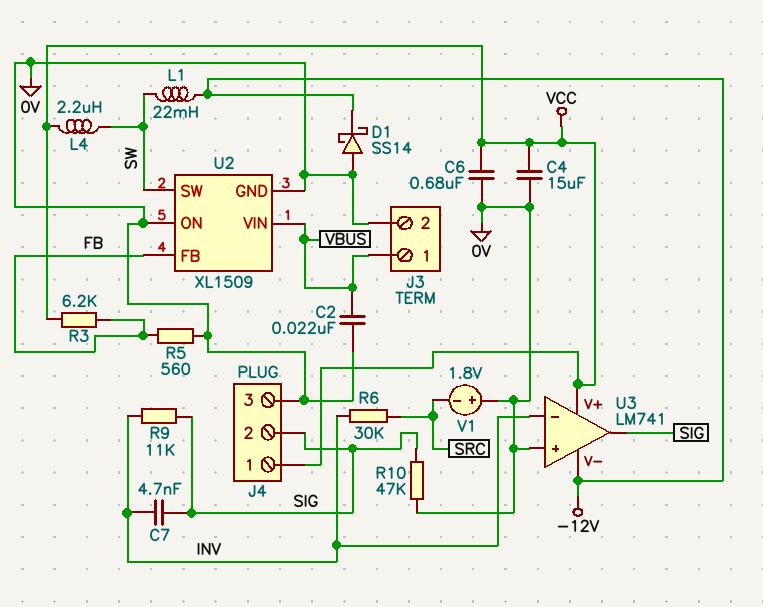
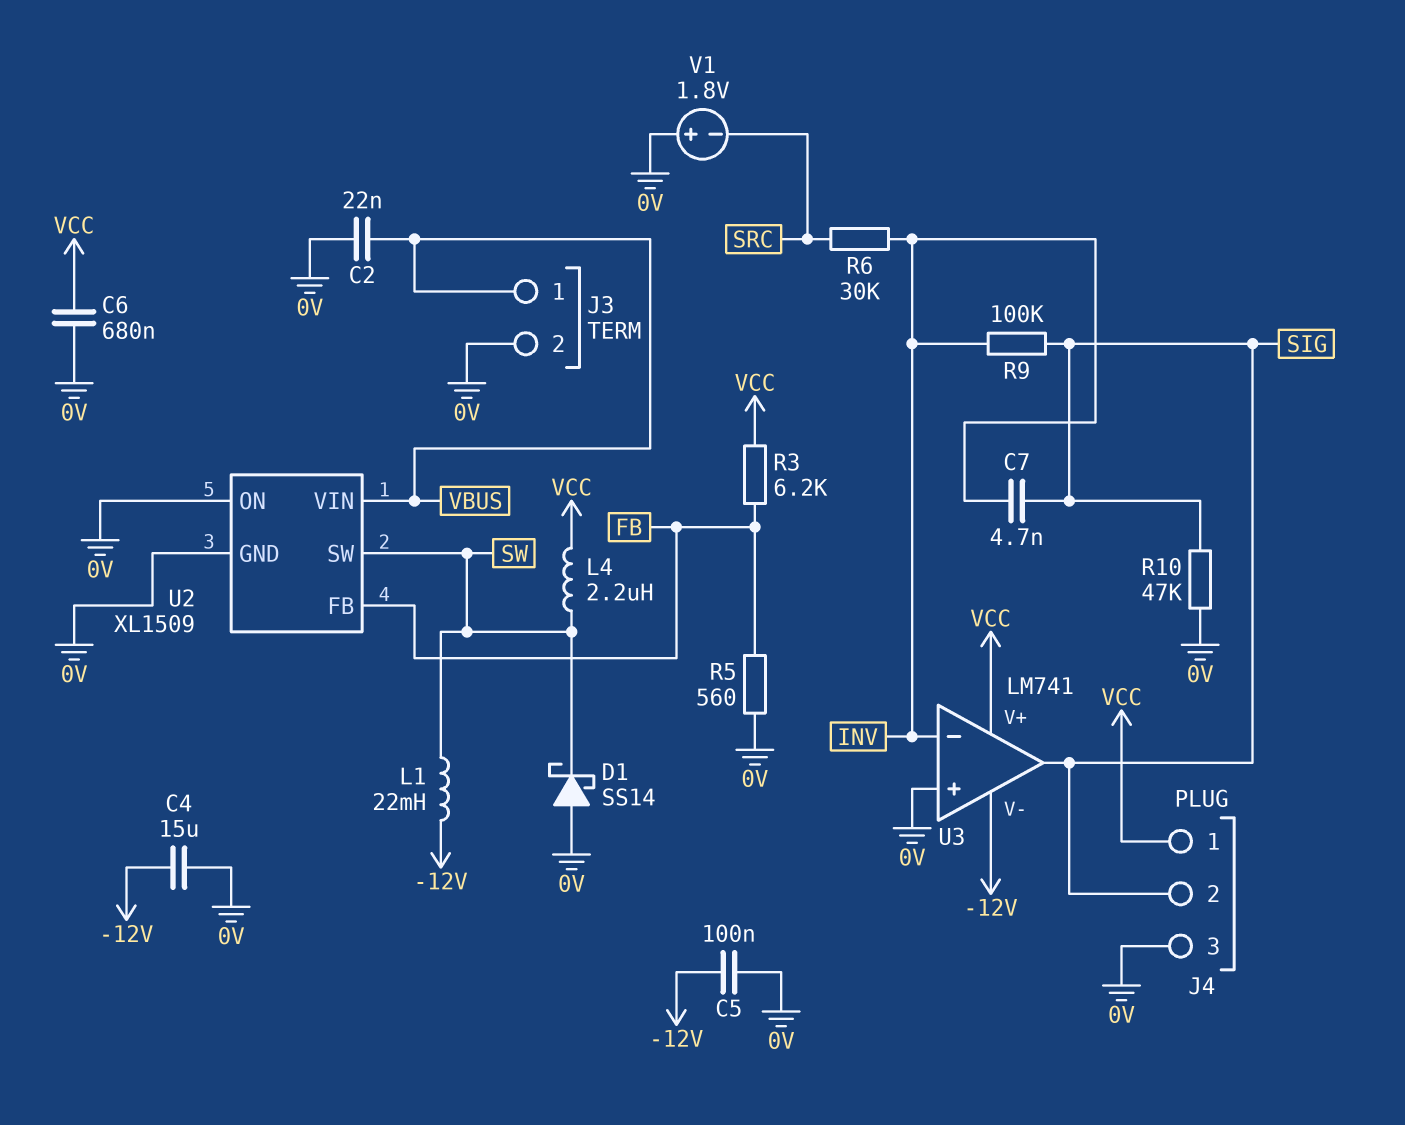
C4: 15uF (0V, VCC) -> 15uF (-12V, 0V)
C5: none -> 100nF (-12V, 0V)
D1: schottky SS14 (A 0V, K -12V) -> schottky SS14 (A 0V, K SW)
R9: 11k (INV, SIG) -> 100k (INV, SIG)

